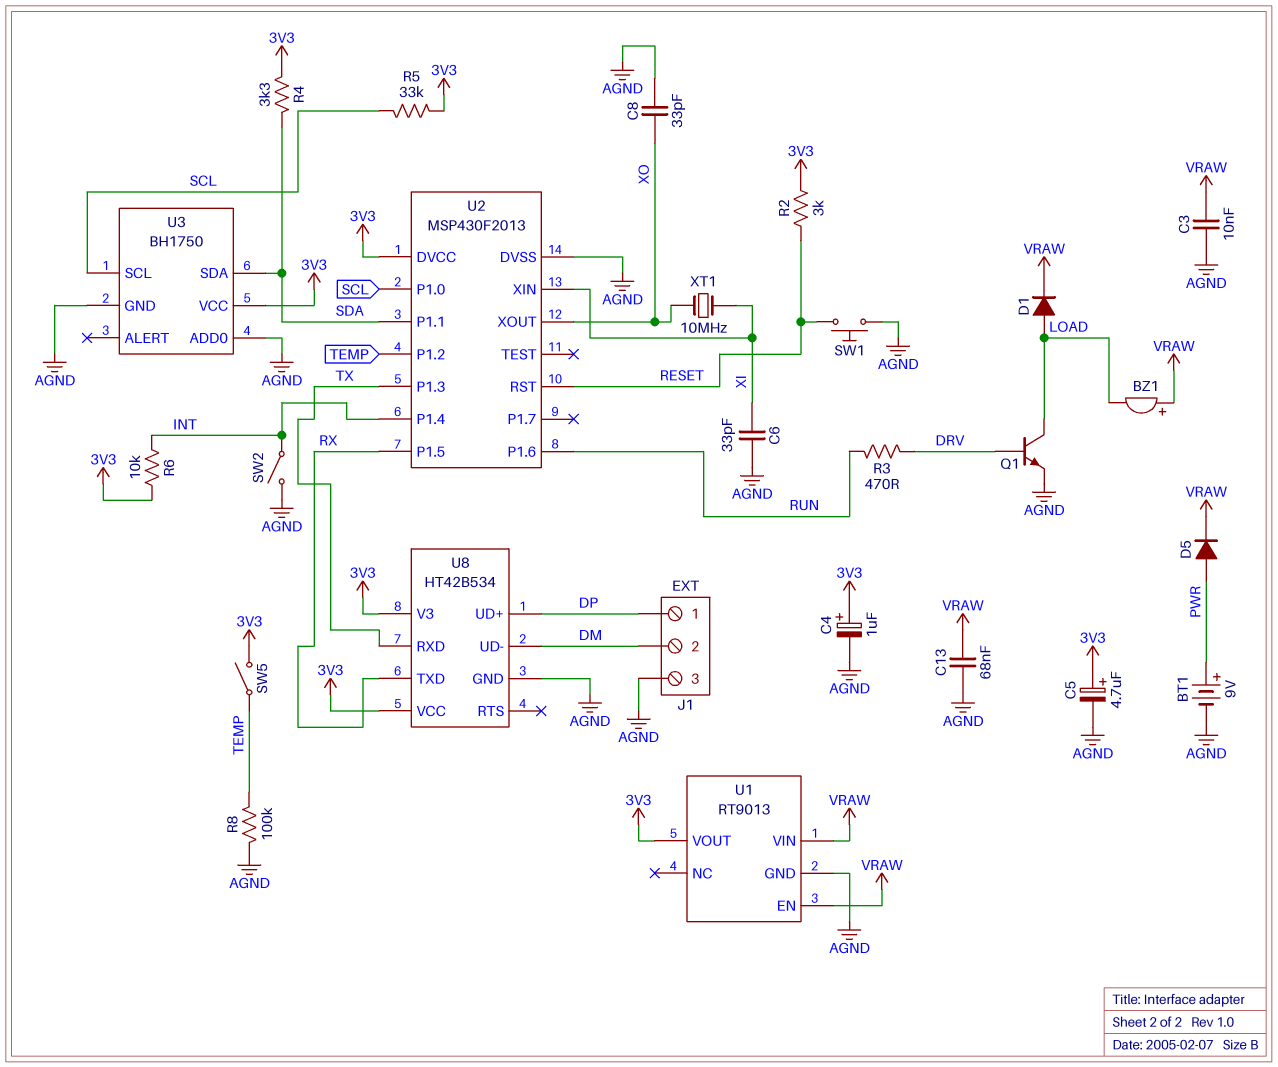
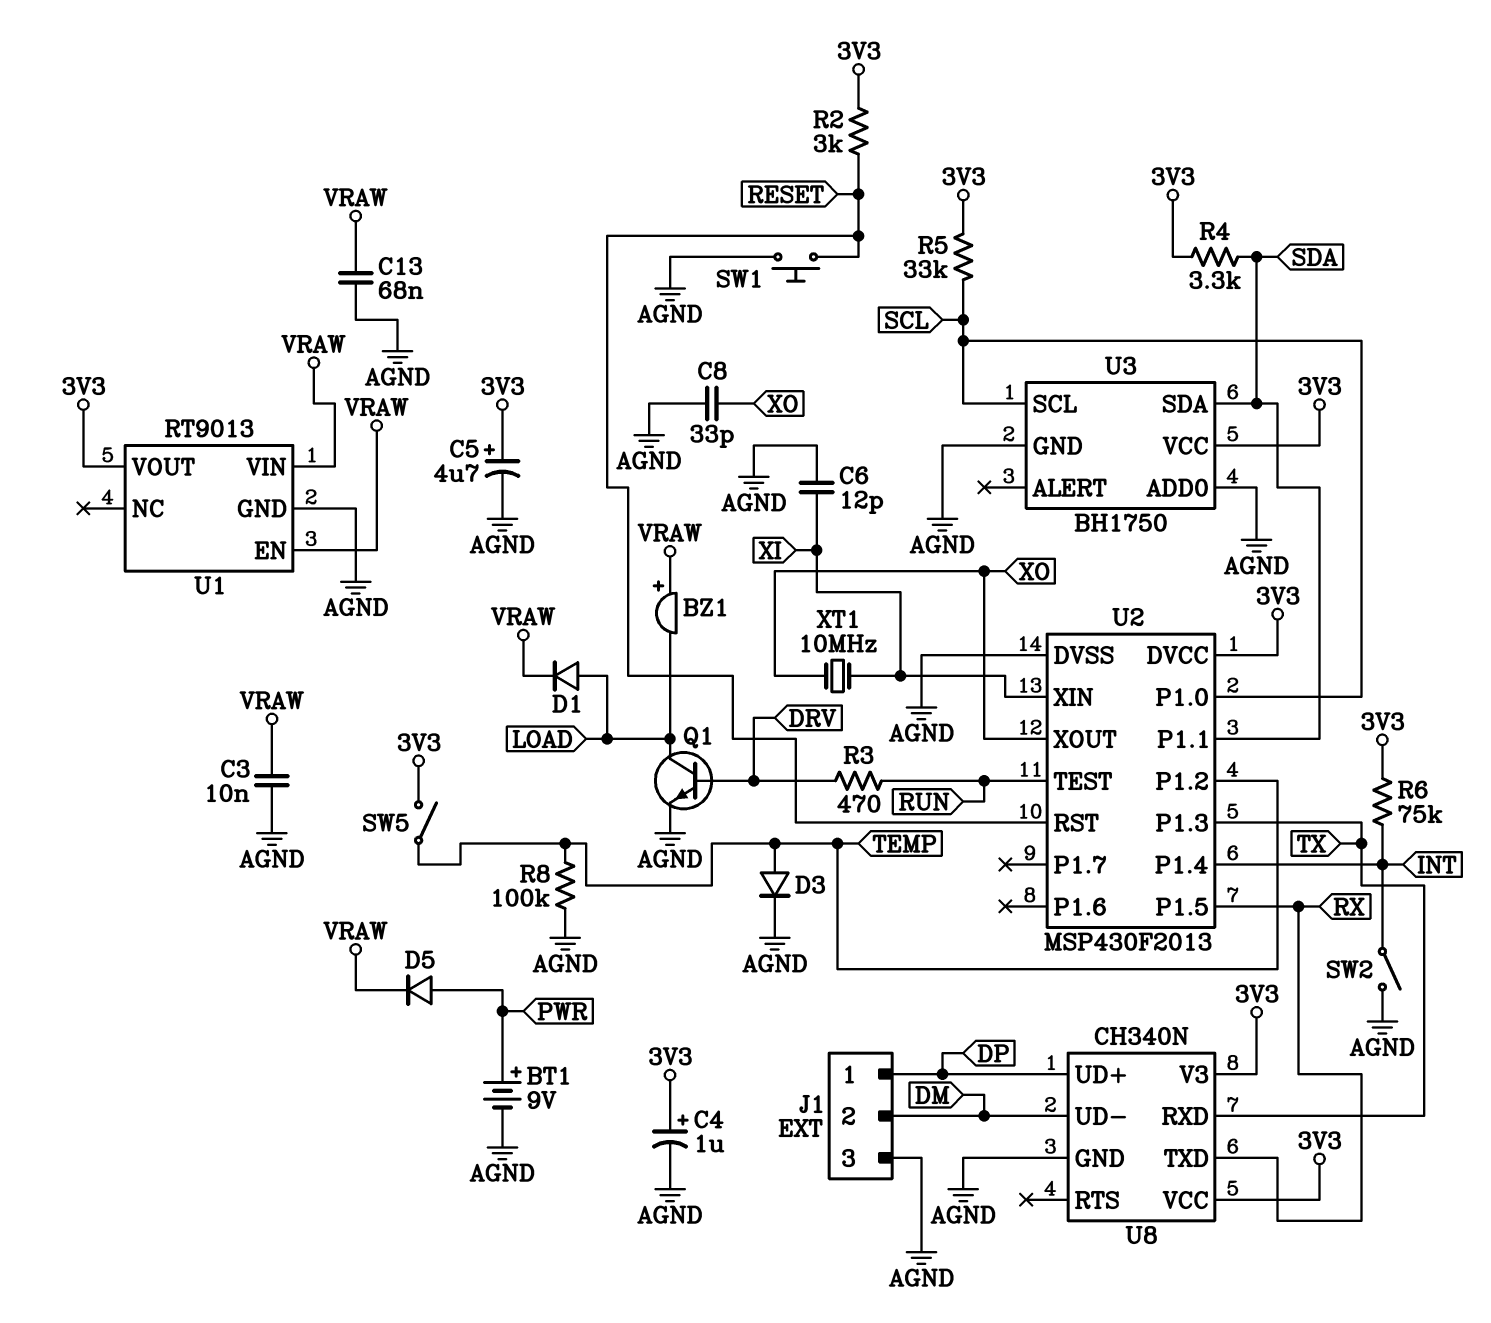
C6: 33pF (AGND, XI) -> 12pF (AGND, XI)
D3: none -> diode (A TEMP, K AGND)
R6: 10k (3V3, INT) -> 75k (3V3, INT)
U2 pin P1.6: RUN -> none
U2 pin TEST: none -> RUN
U8: HT42B534 -> CH340N

